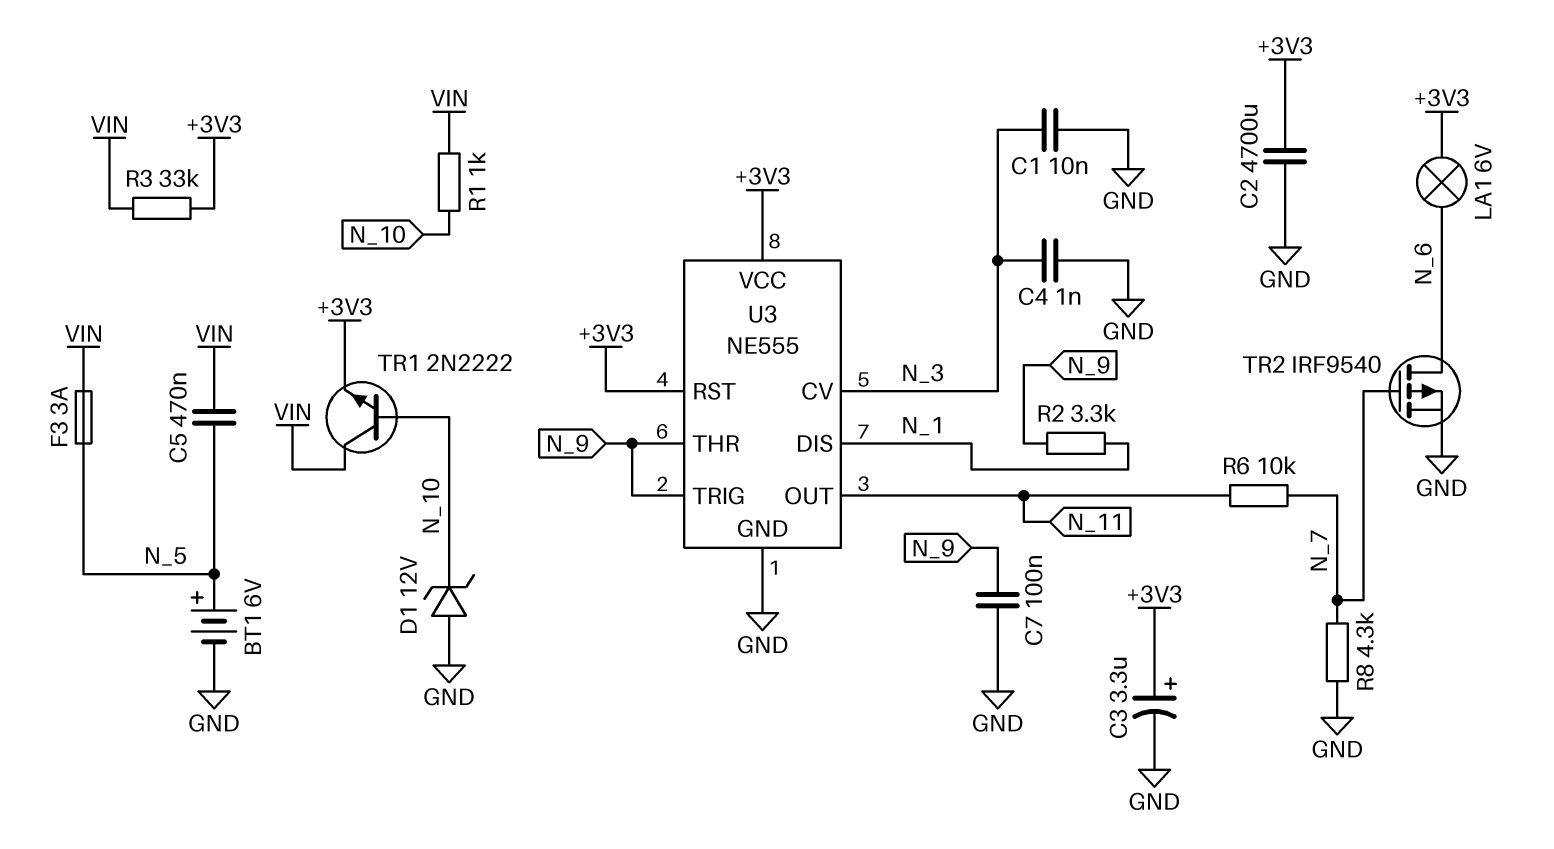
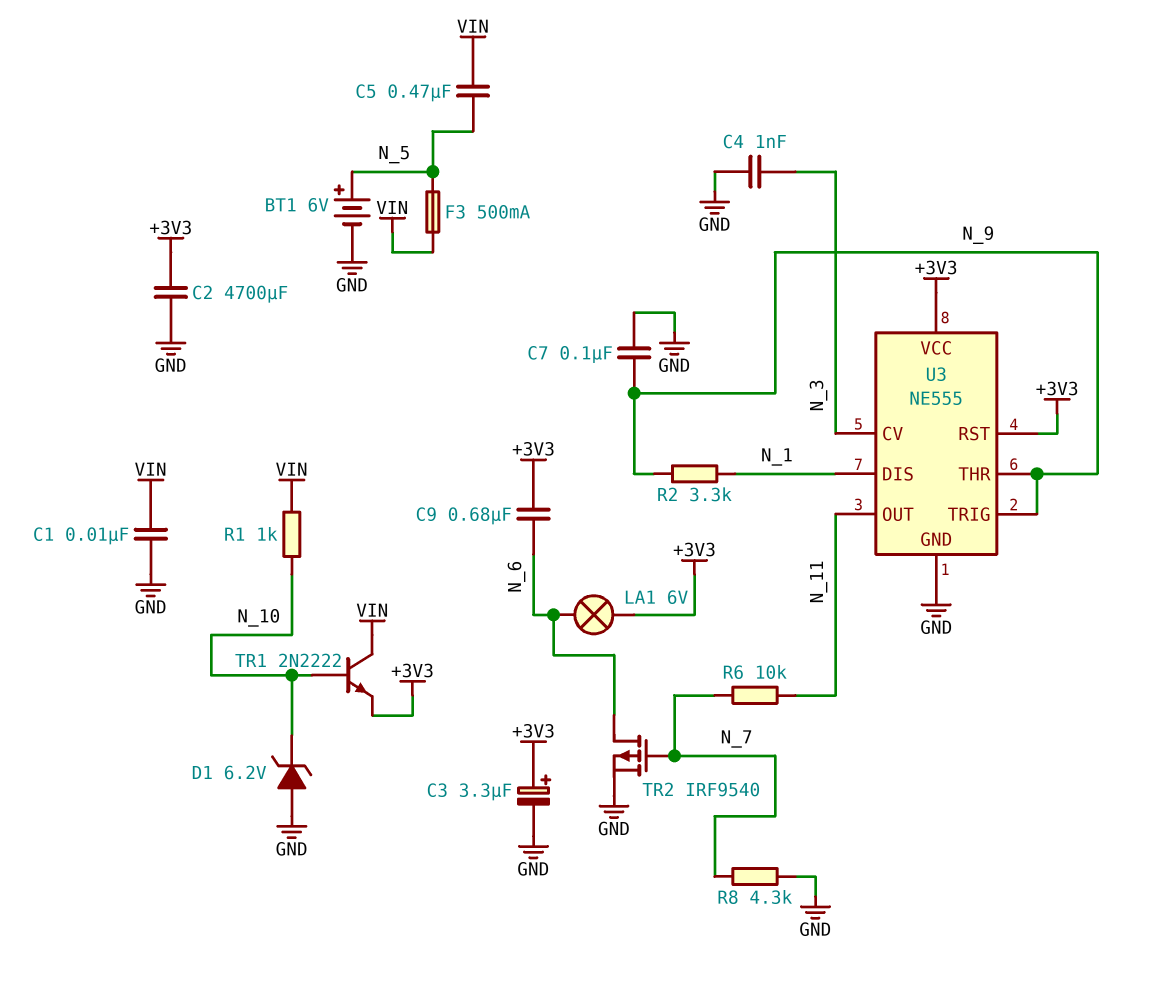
C1: 10nF (GND, N_3) -> 10nF (GND, VIN)
C9: none -> 680nF (+3V3, N_6)
D1: zener 12V (A GND, K N_10) -> zener 6.2V (A GND, K N_10)
F3: 3A (N_5, VIN) -> 500mA (N_5, VIN)
R3: 33k (+3V3, VIN) -> none

